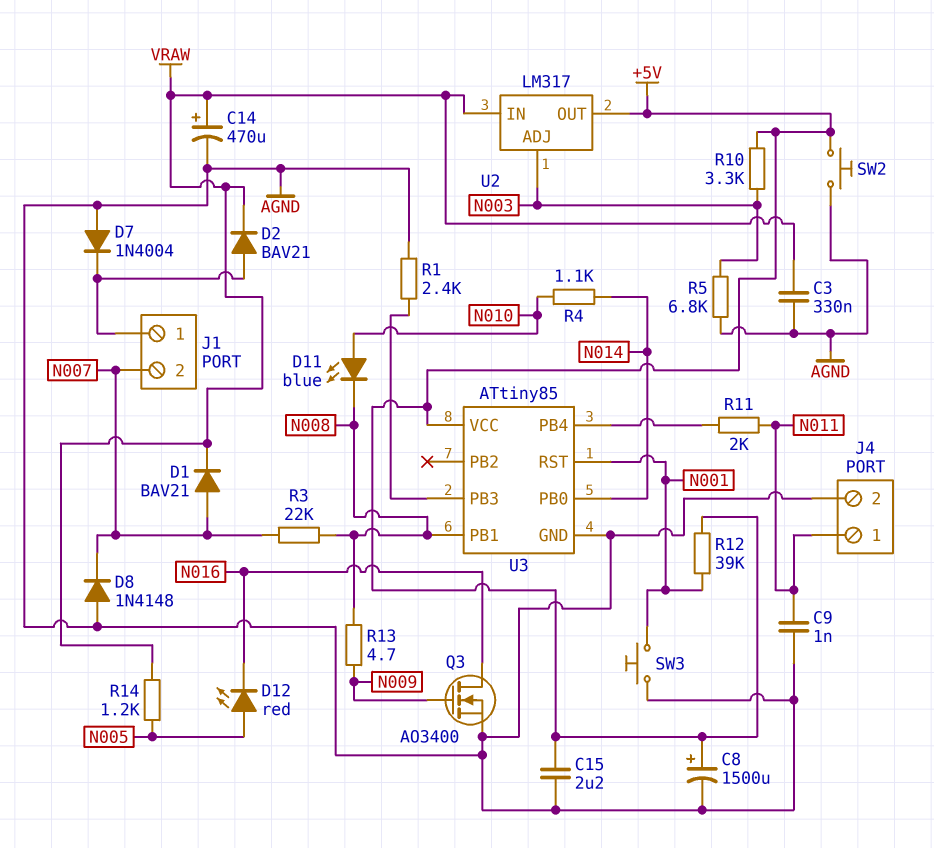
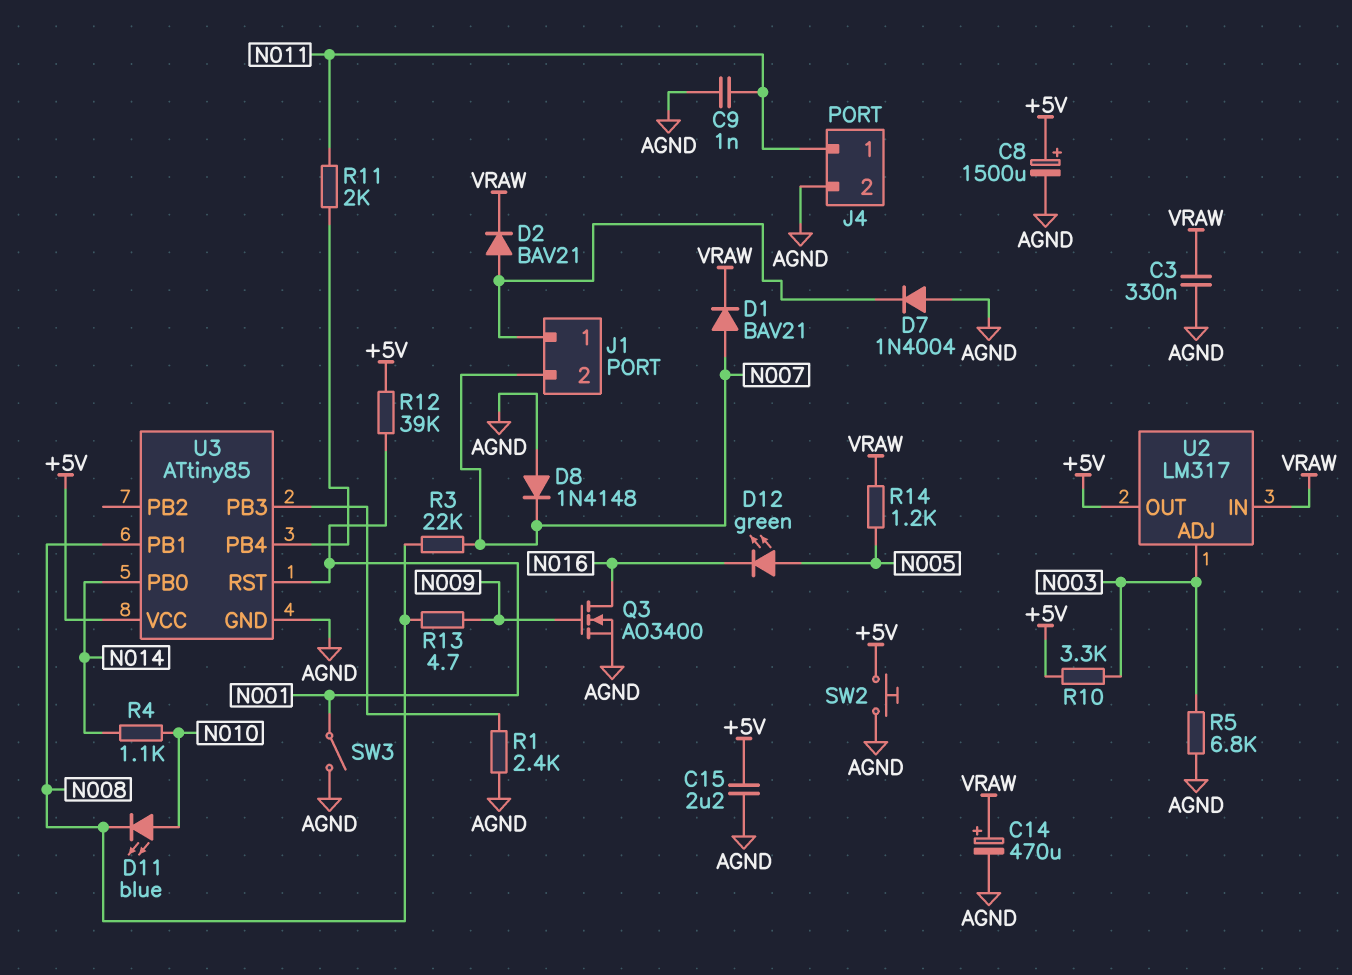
D12: LED red (A N005, K N016) -> LED green (A N005, K N016)
SW3: button (AGND, N001) -> switch (AGND, N001)

